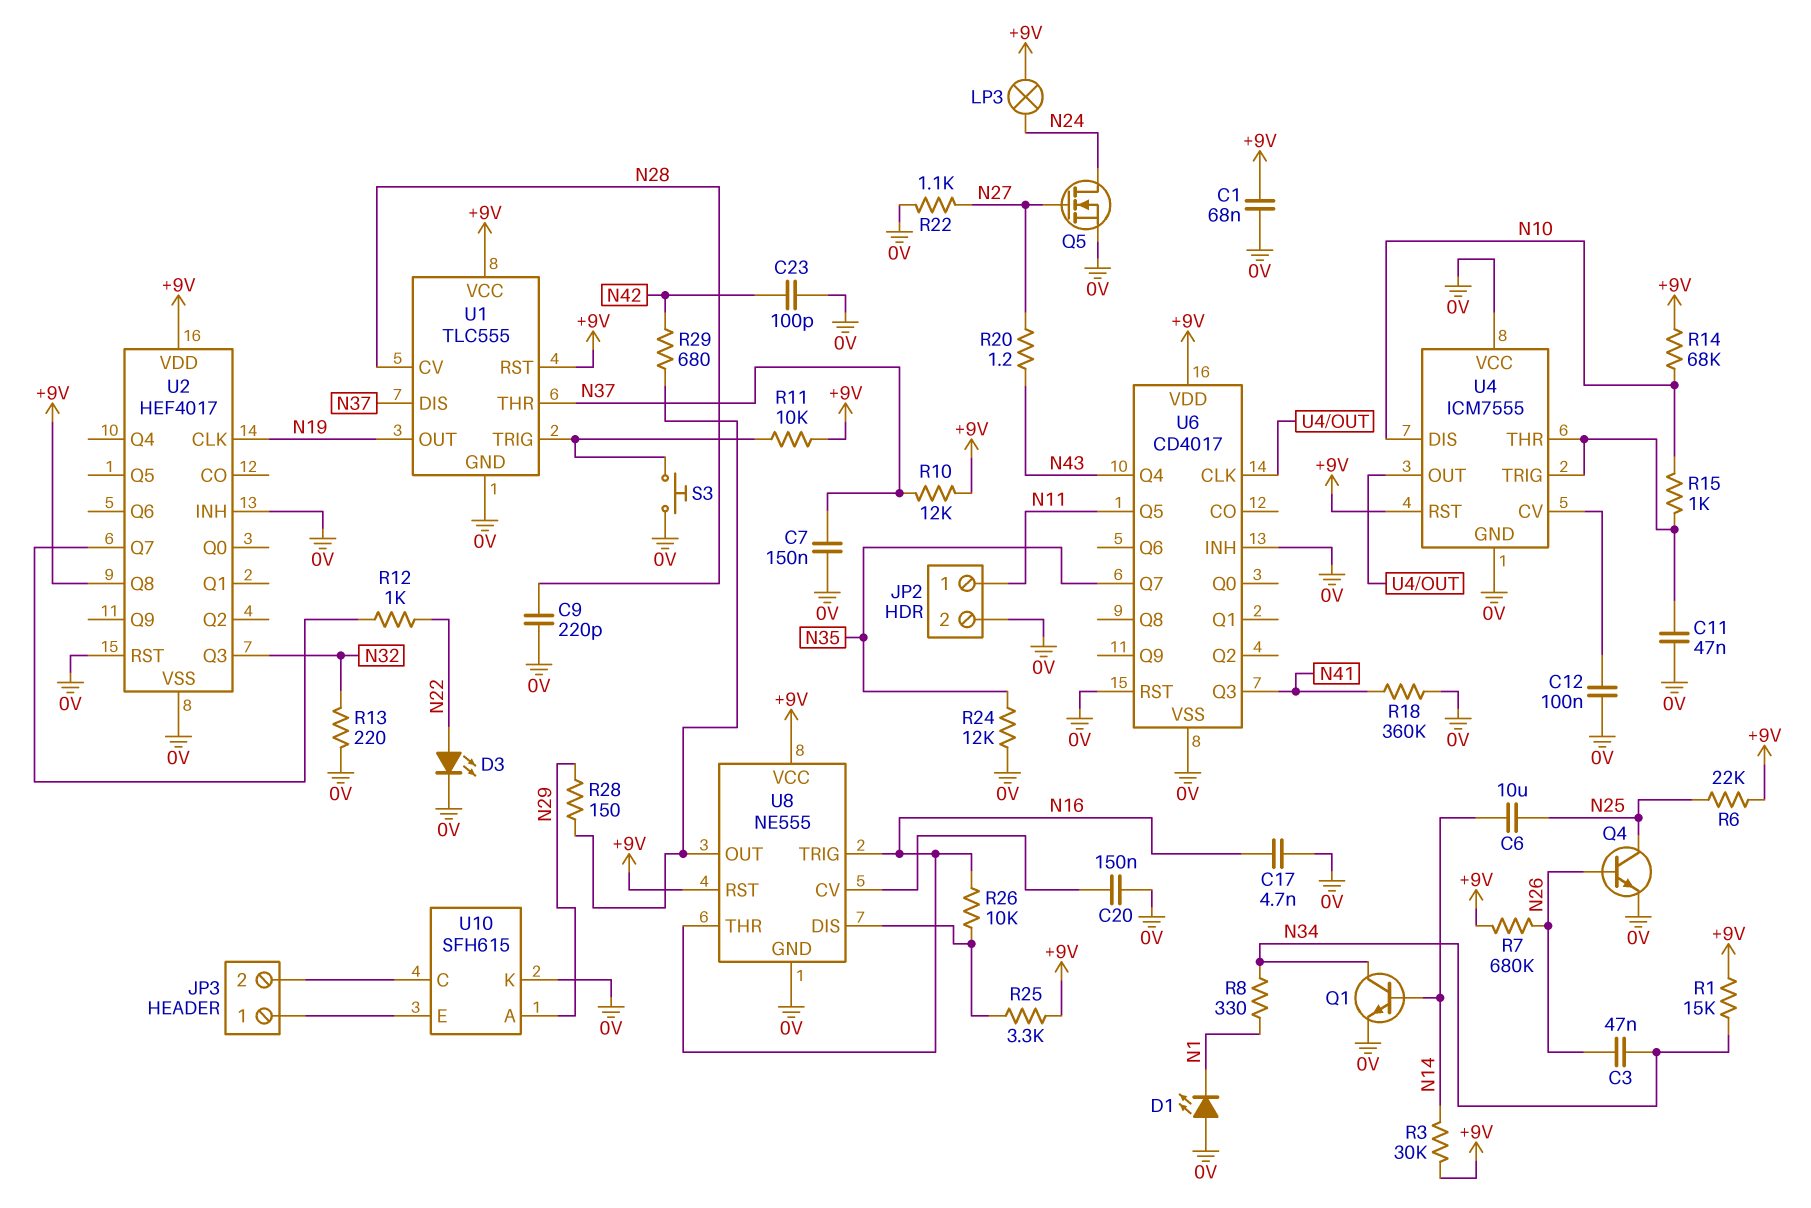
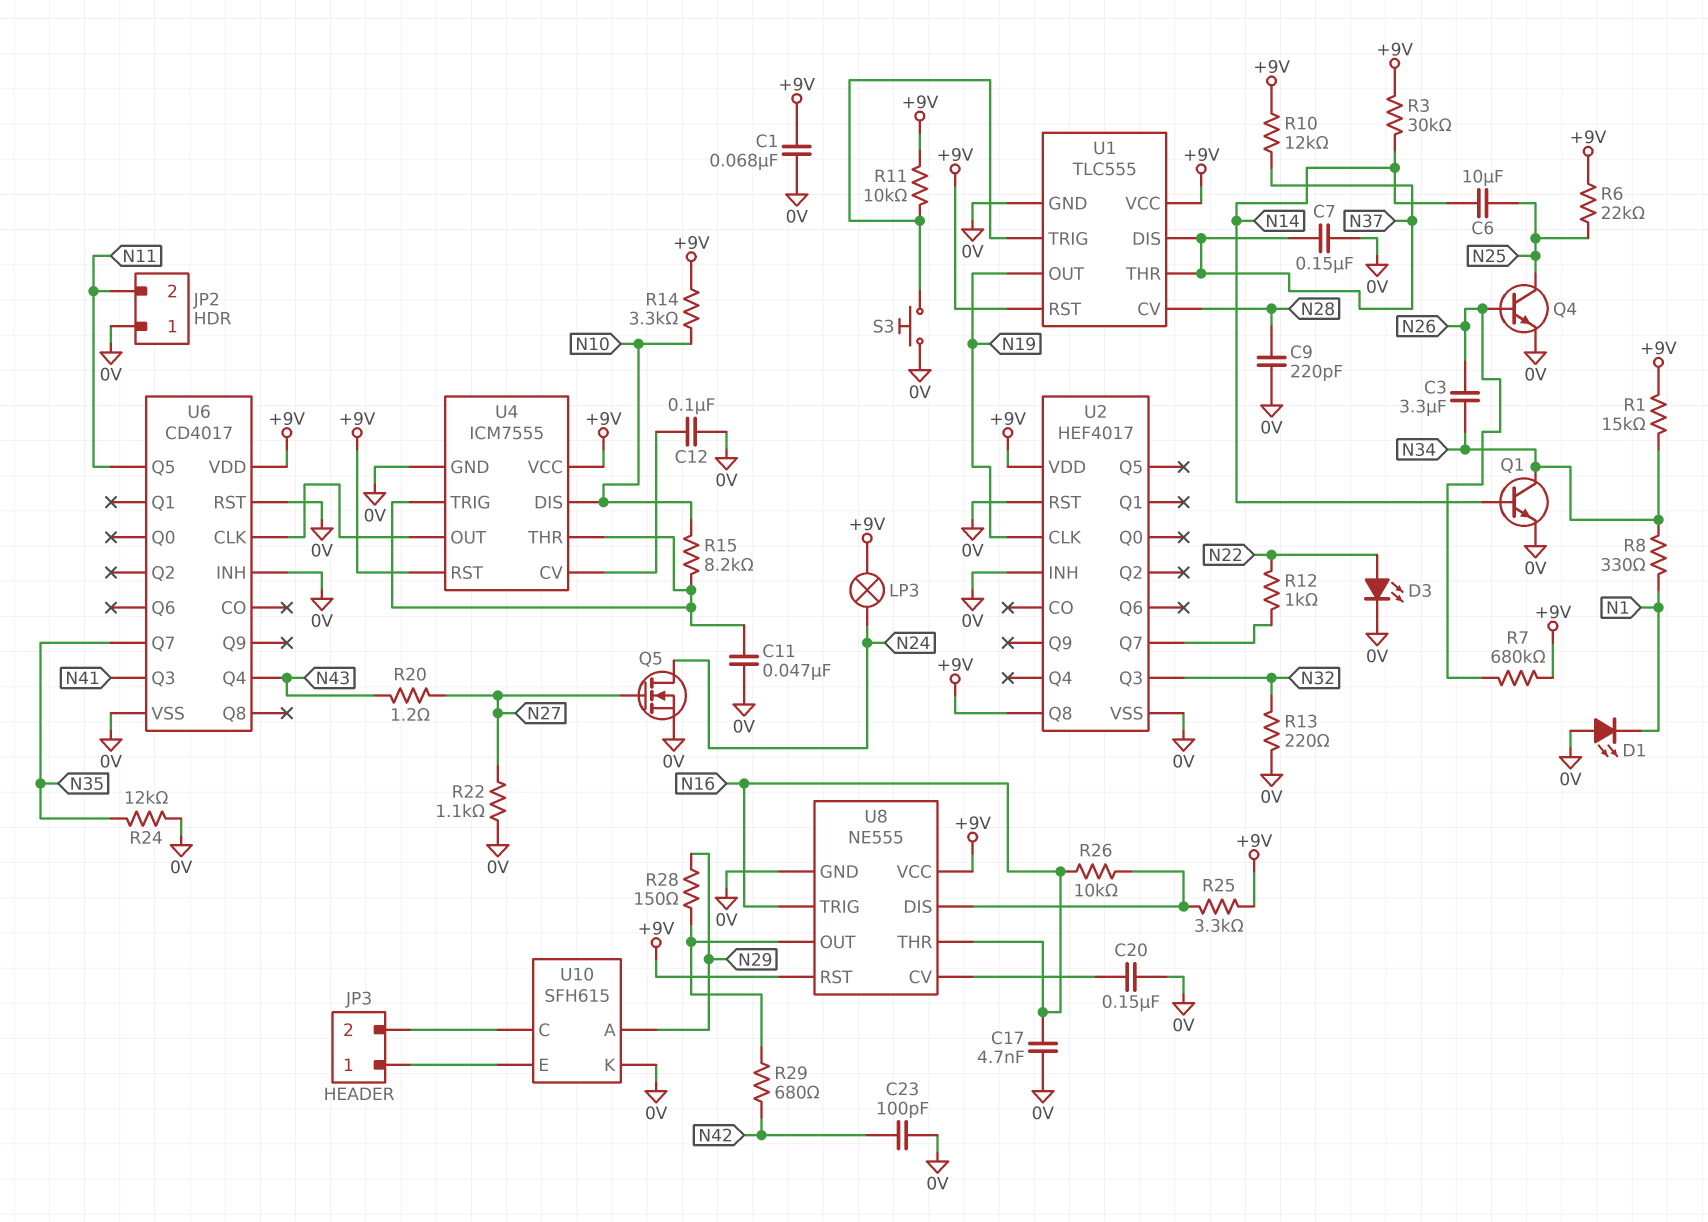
C3: 47nF (N26, N34) -> 3.3uF (N26, N34)
JP2 pin 1: N11 -> 0V
JP2 pin 2: 0V -> N11
R14: 68k (+9V, N10) -> 3.3k (+9V, N10)
R15: 1k (N10, U4/THR) -> 8.2k (N10, U4/THR)
R18: 360k (0V, N41) -> none
U4 pin VCC: 0V -> +9V

